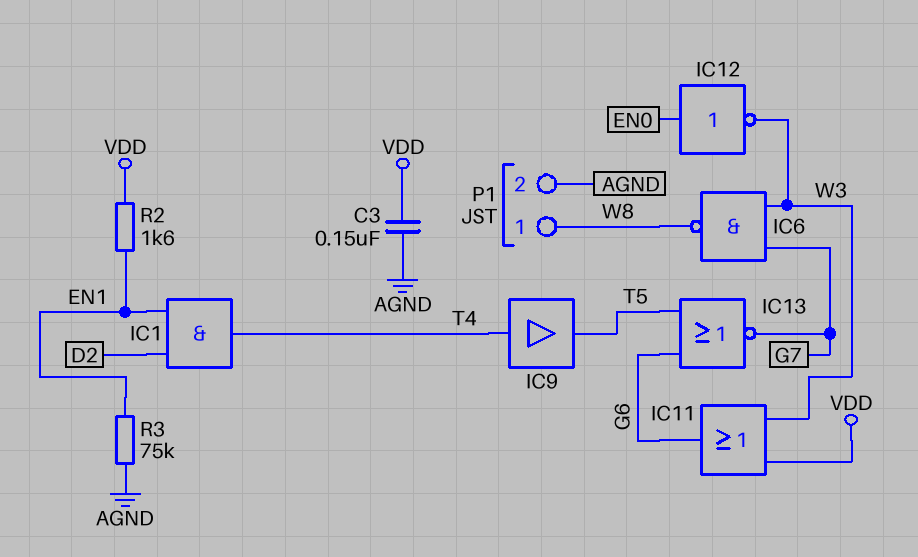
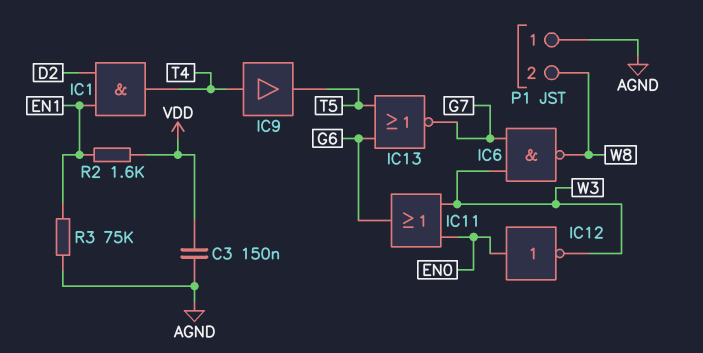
IC11: OR (in VDD, in W3, out G6) -> OR (in EN0, in W3, out G6)
P1 pin 1: W8 -> AGND
P1 pin 2: AGND -> W8

